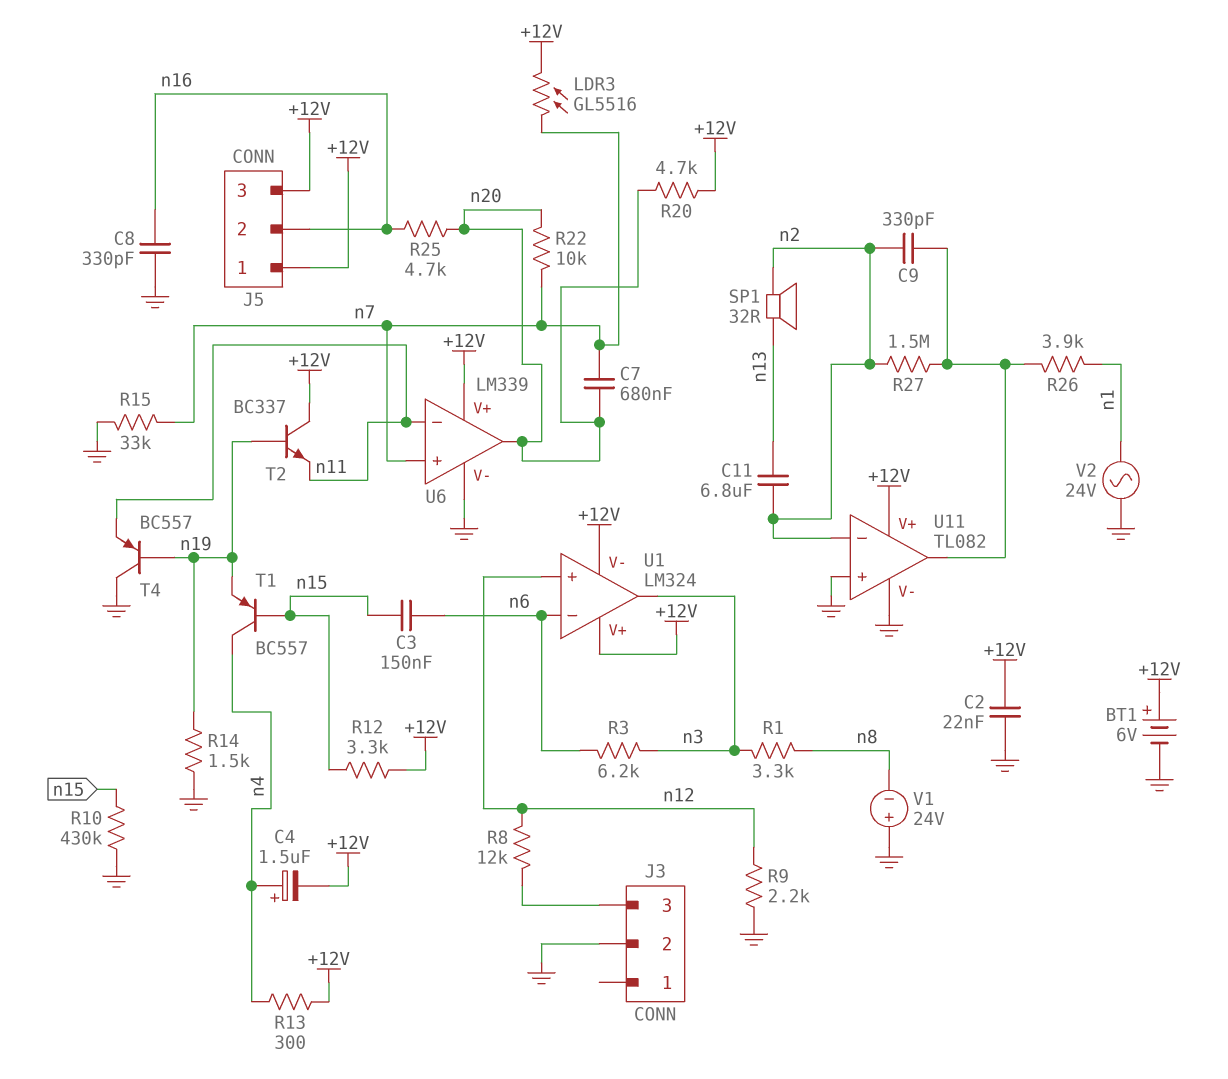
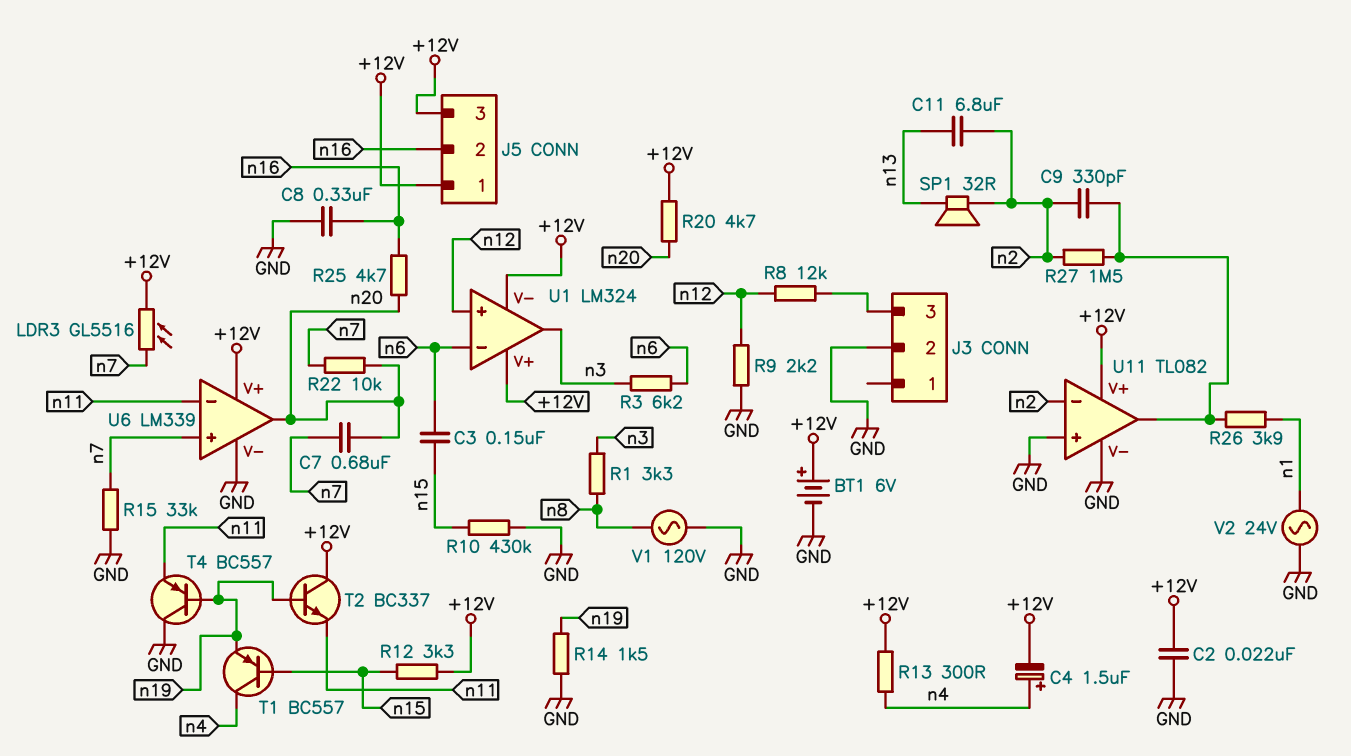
C8: 330pF (GND, n16) -> 330nF (GND, n16)
V1: 24V (plus GND, minus n8) -> AC 120V (GND, n8)

